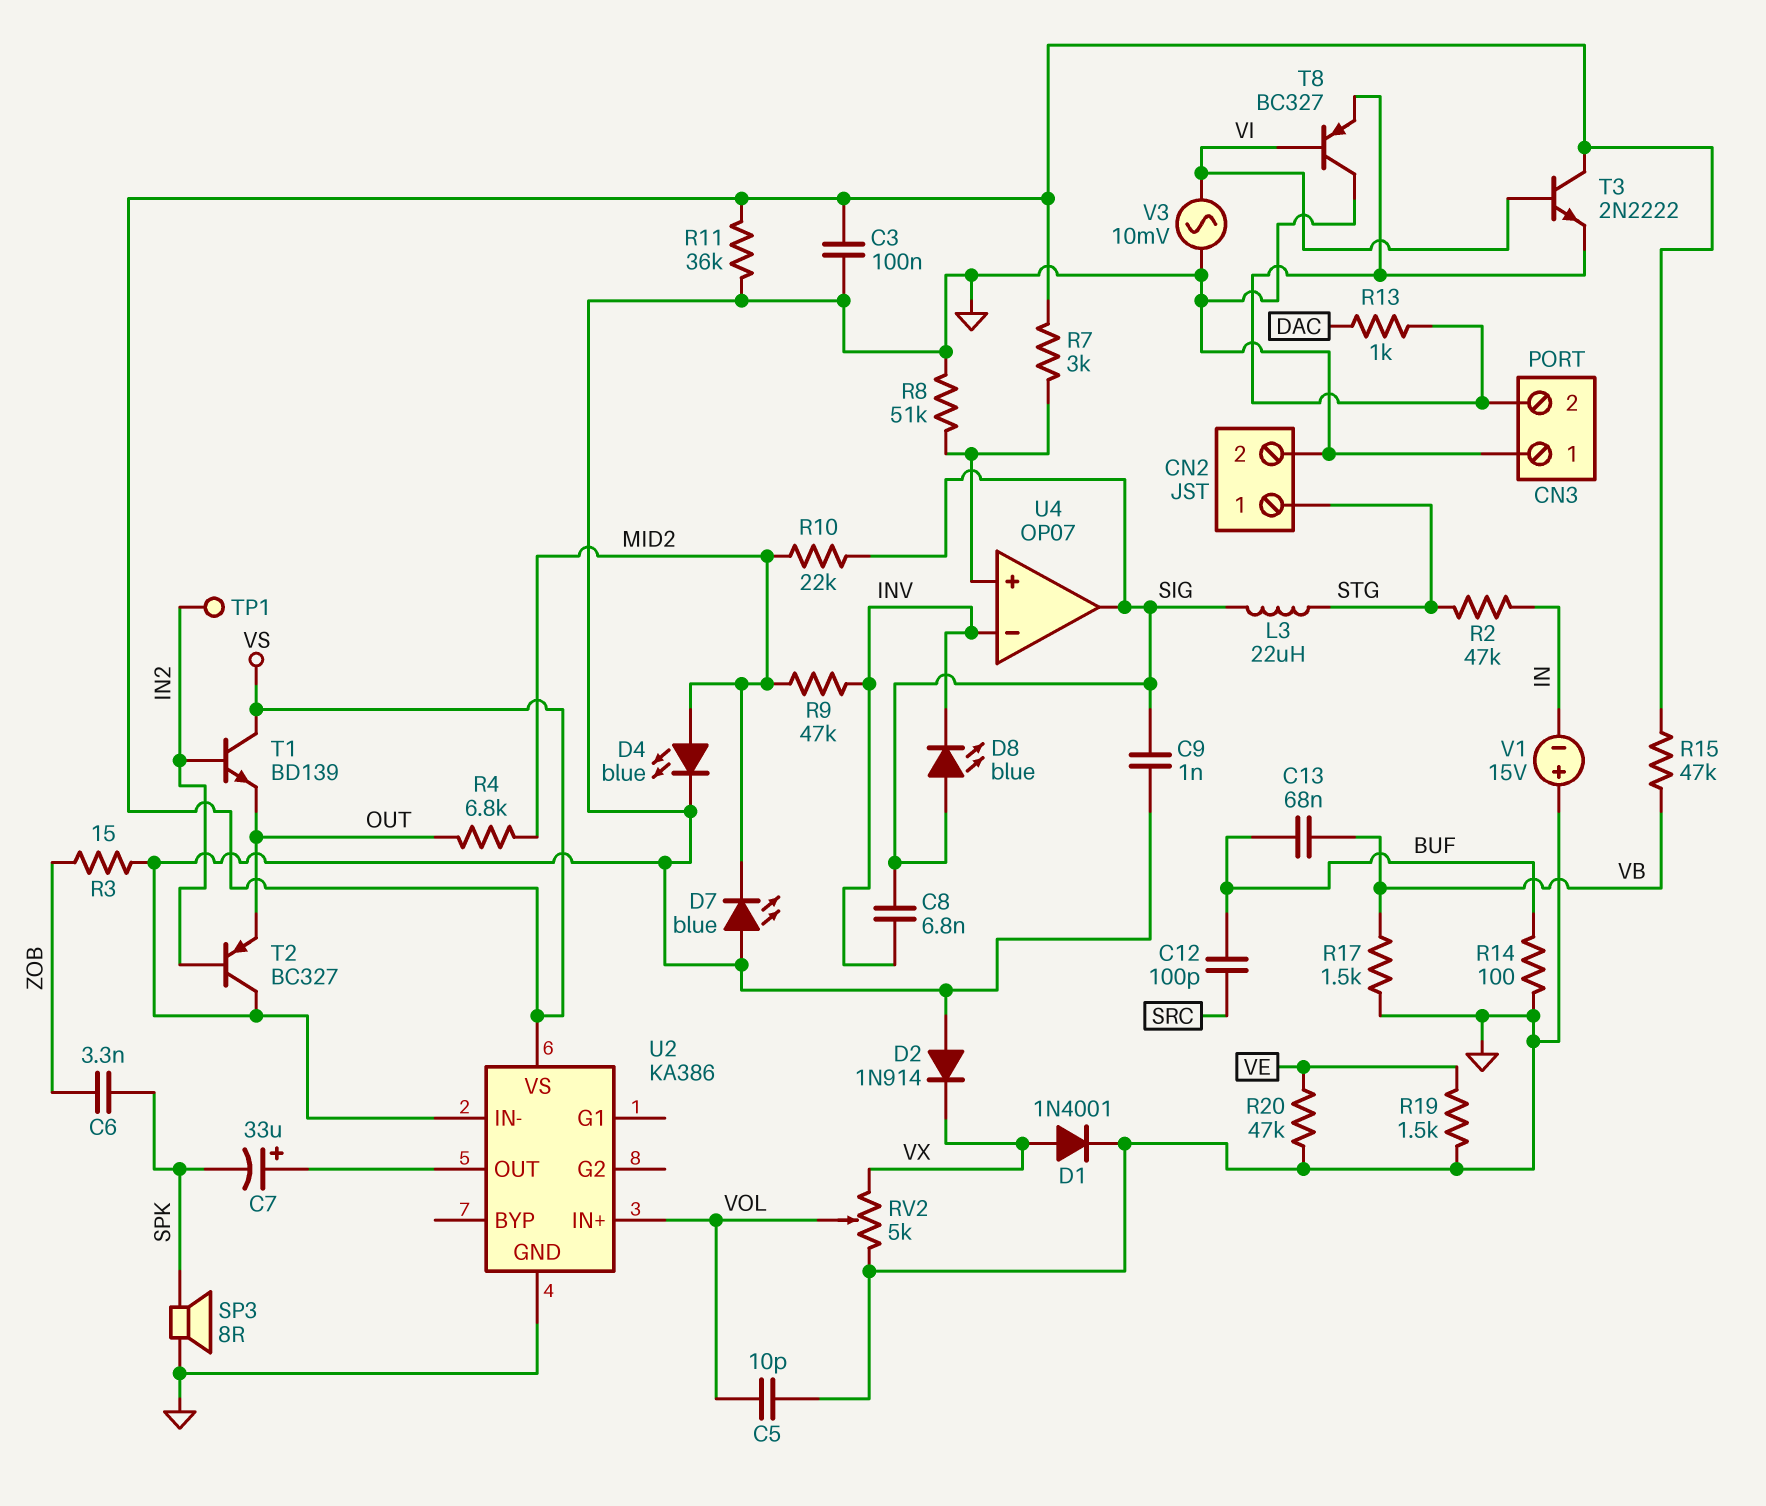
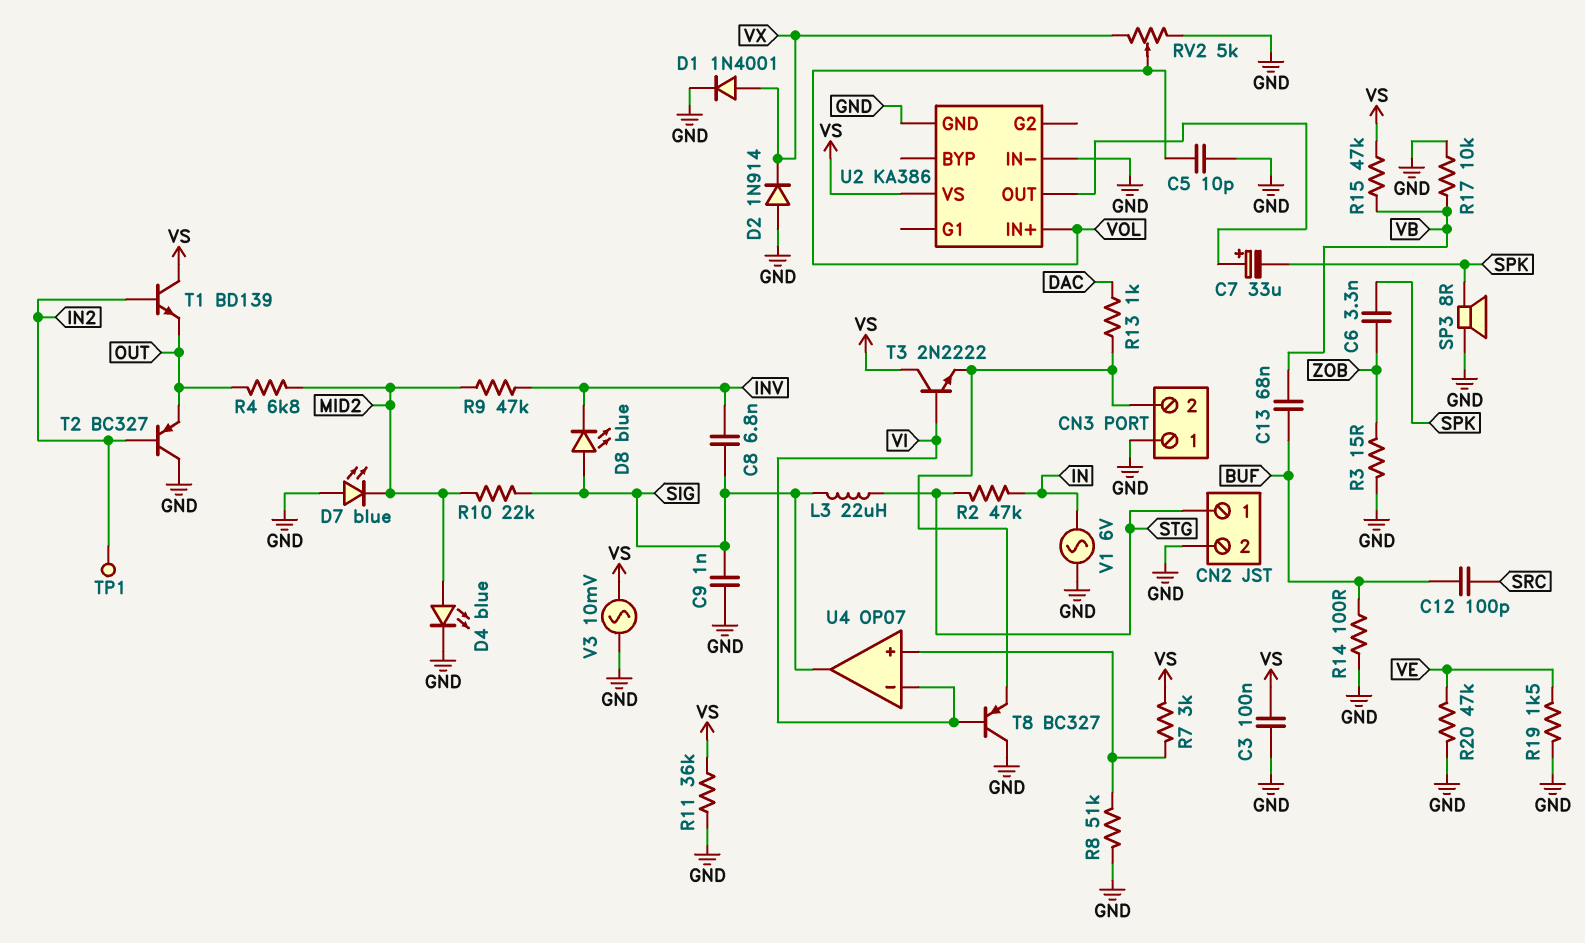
R17: 1.5k (GND, VB) -> 10k (GND, VB)
U4 pin in-: INV -> VI
V1: 15V (plus GND, minus IN) -> AC 6V (GND, IN)
V3: AC 10mV (GND, VI) -> AC 10mV (GND, VS)

